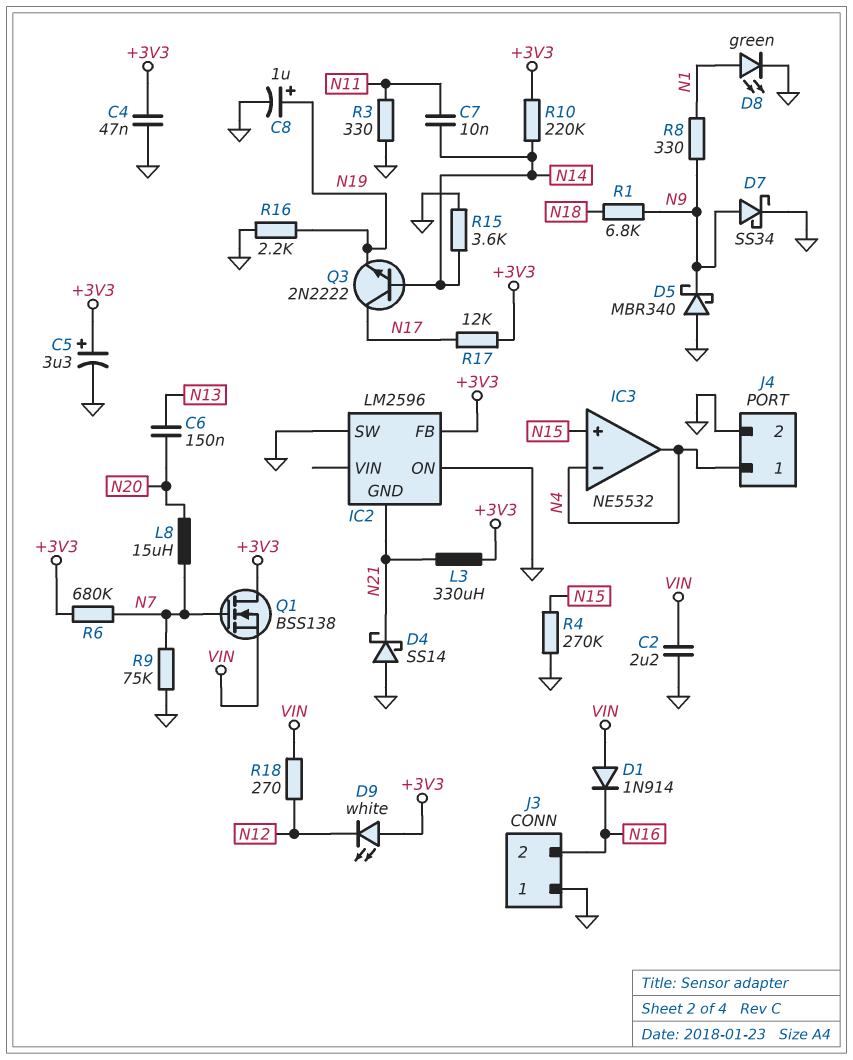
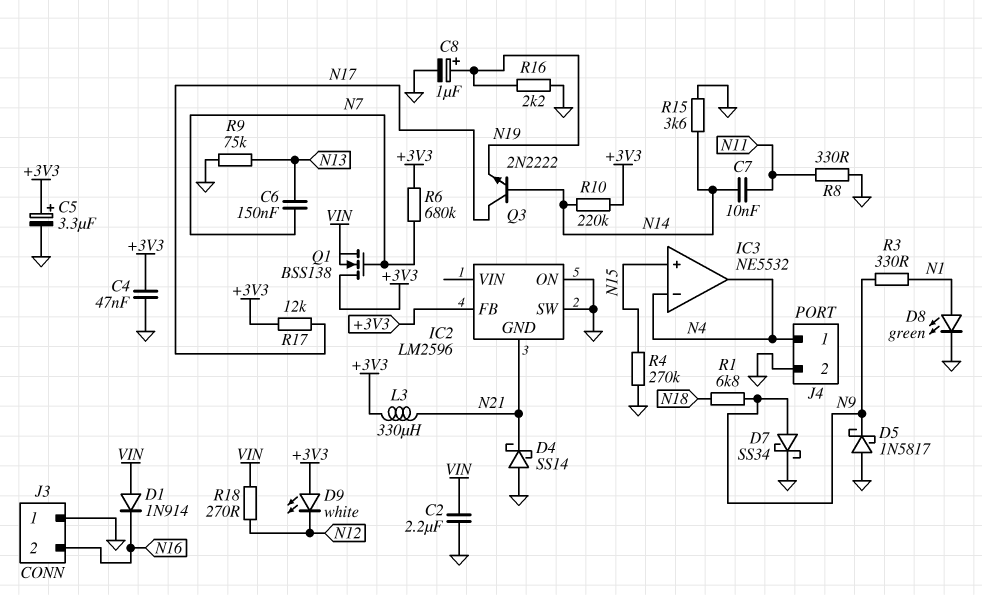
C6: 150nF (N13, N20) -> 150nF (N7, N13)
D5: schottky MBR340 (A GND, K N9) -> schottky 1N5817 (A GND, K N9)
L8: 15uH (N7, N20) -> none
R3: 330 (GND, N11) -> 330 (N1, N9)
R8: 330 (N1, N9) -> 330 (GND, N11)
R9: 75k (GND, N7) -> 75k (GND, N13)

